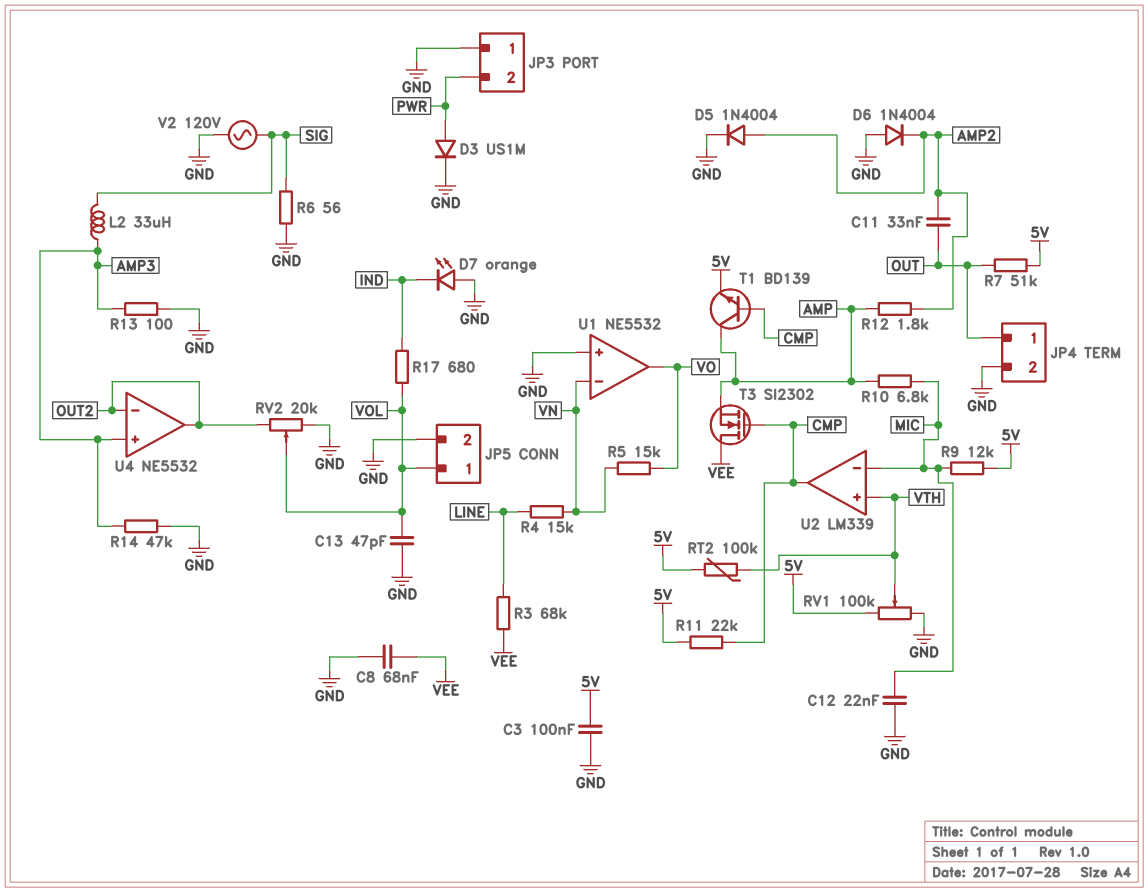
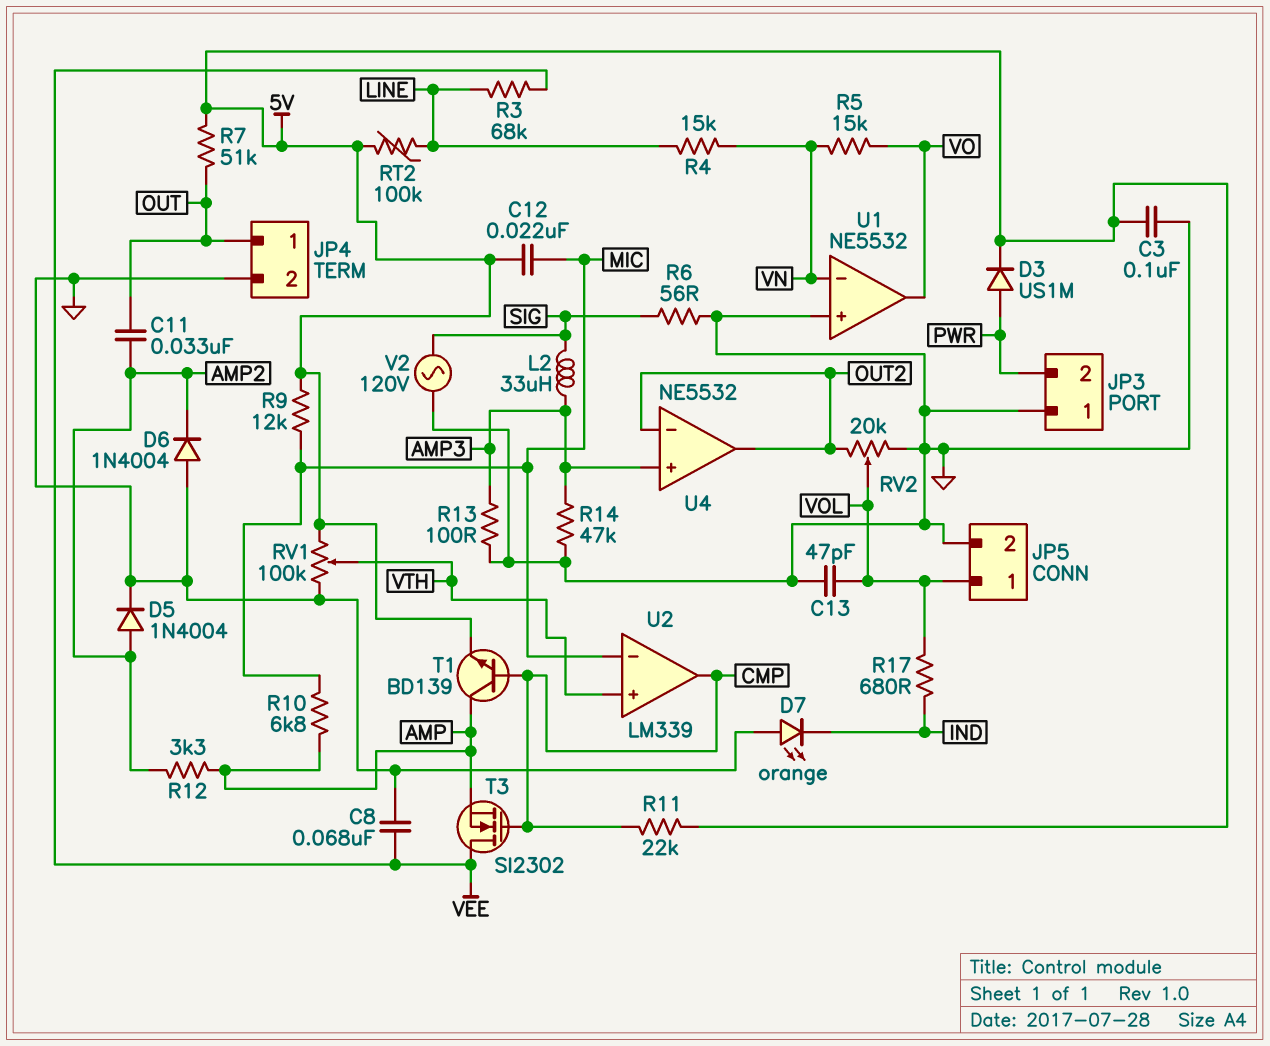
C12: 22nF (GND, MIC) -> 22nF (5V, MIC)
D3: diode US1M (A PWR, K GND) -> diode US1M (A PWR, K 5V)
R12: 1.8k (AMP, AMP2) -> 3.3k (AMP, AMP2)
RT2: 100k (5V, VTH) -> 100k (5V, LINE)

